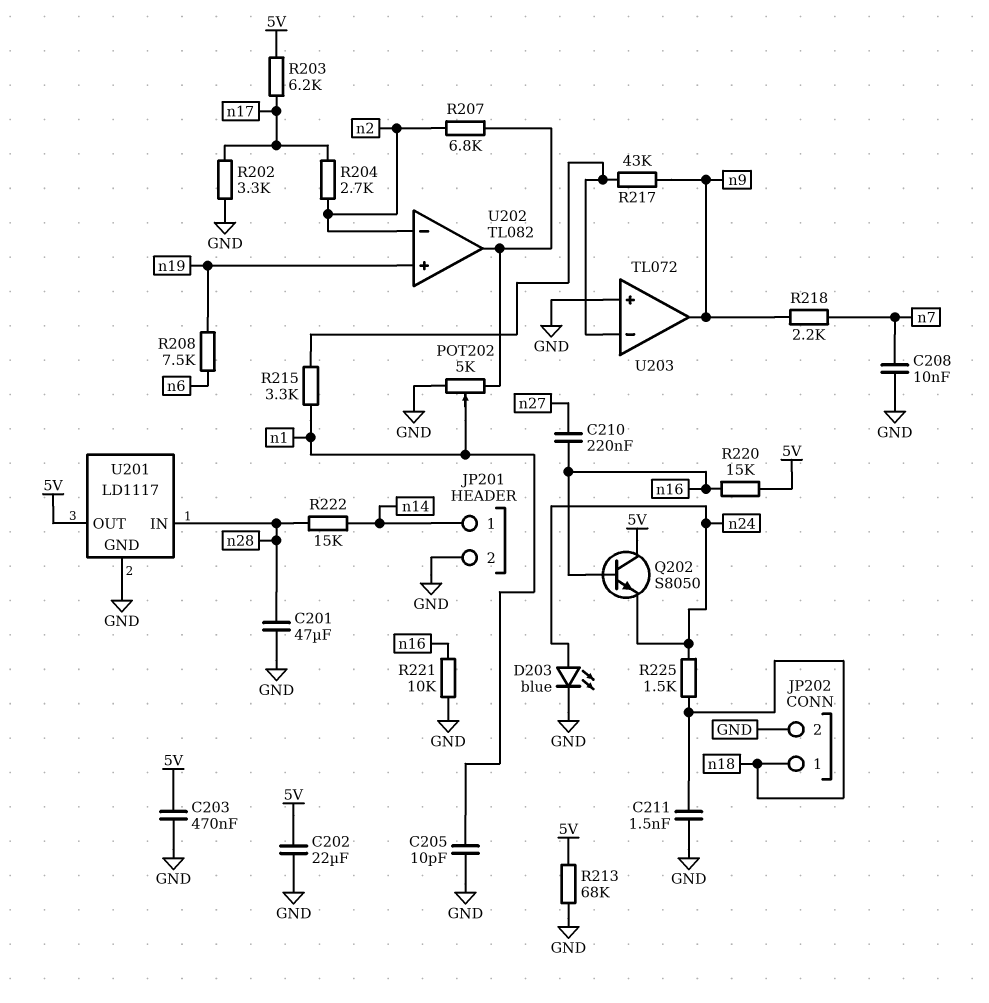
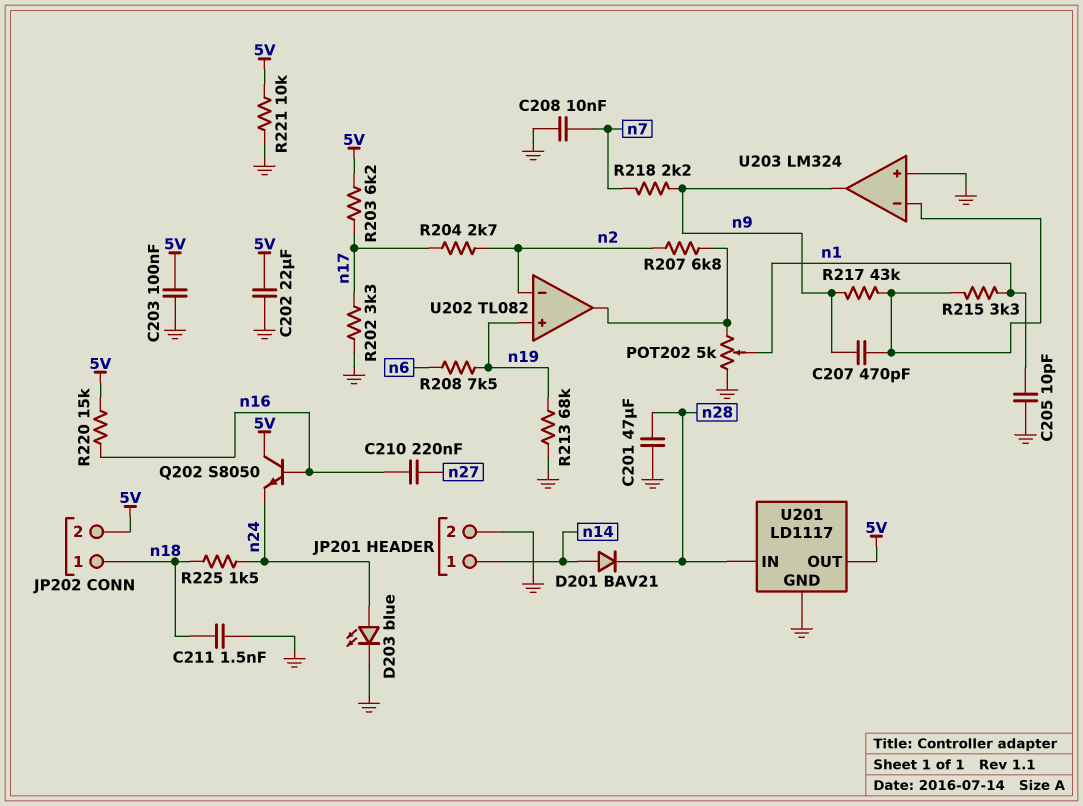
C203: 470nF (5V, GND) -> 100nF (5V, GND)
C207: none -> 470pF (U203/in-, n9)
D201: none -> diode BAV21 (A n14, K n28)
JP202 pin 2: GND -> 5V
R213: 68k (5V, GND) -> 68k (GND, n19)
R221: 10k (GND, n16) -> 10k (5V, GND)
R222: 15k (n14, n28) -> none
U203: TL072 -> LM324

